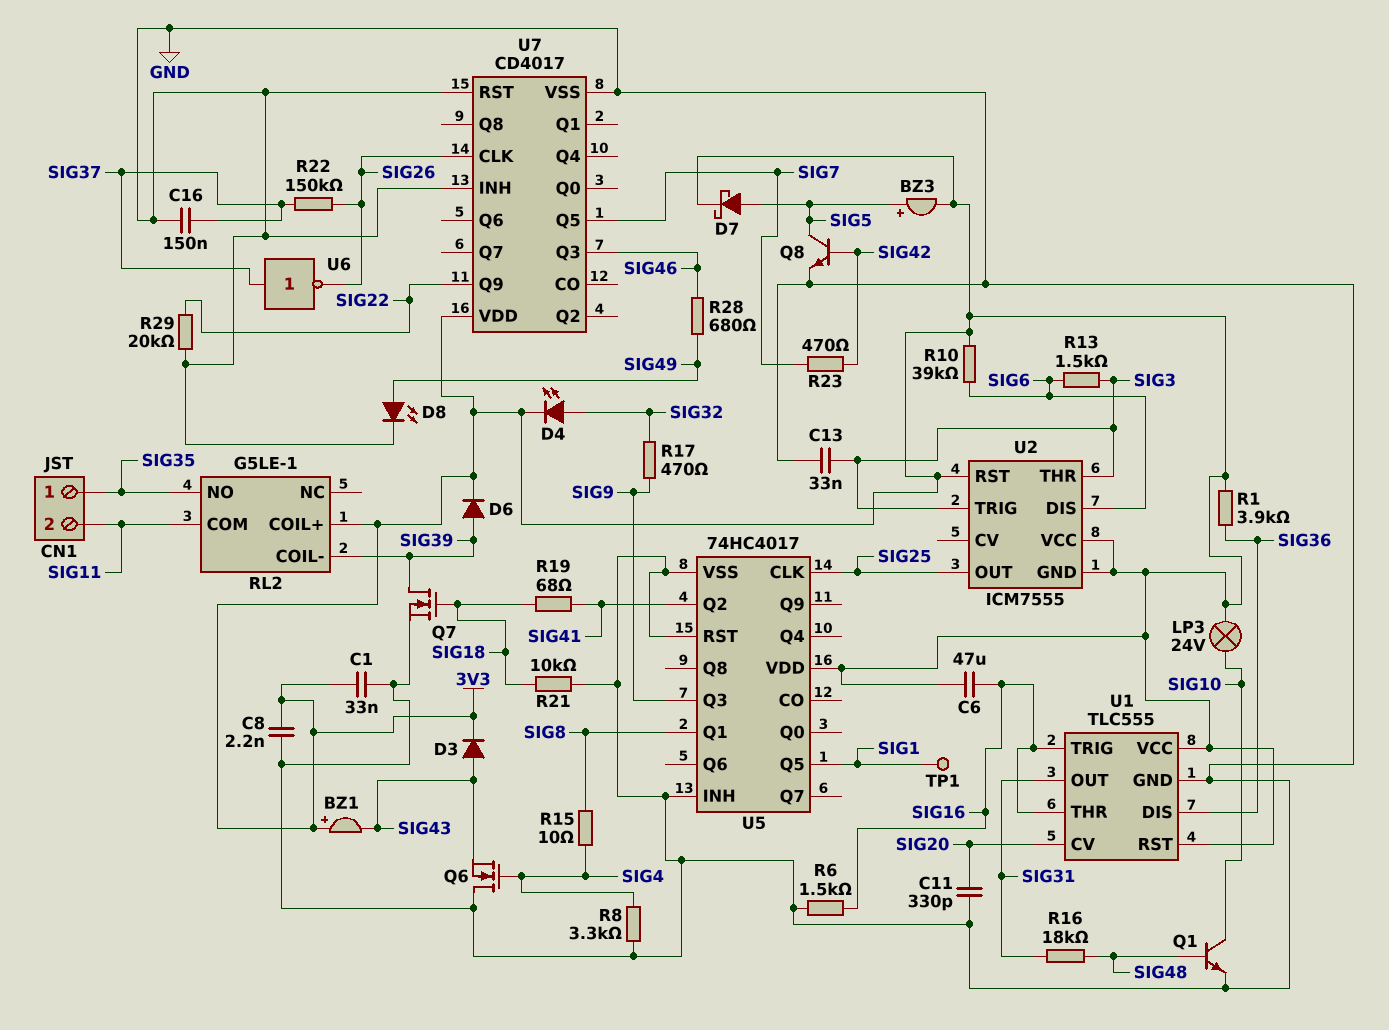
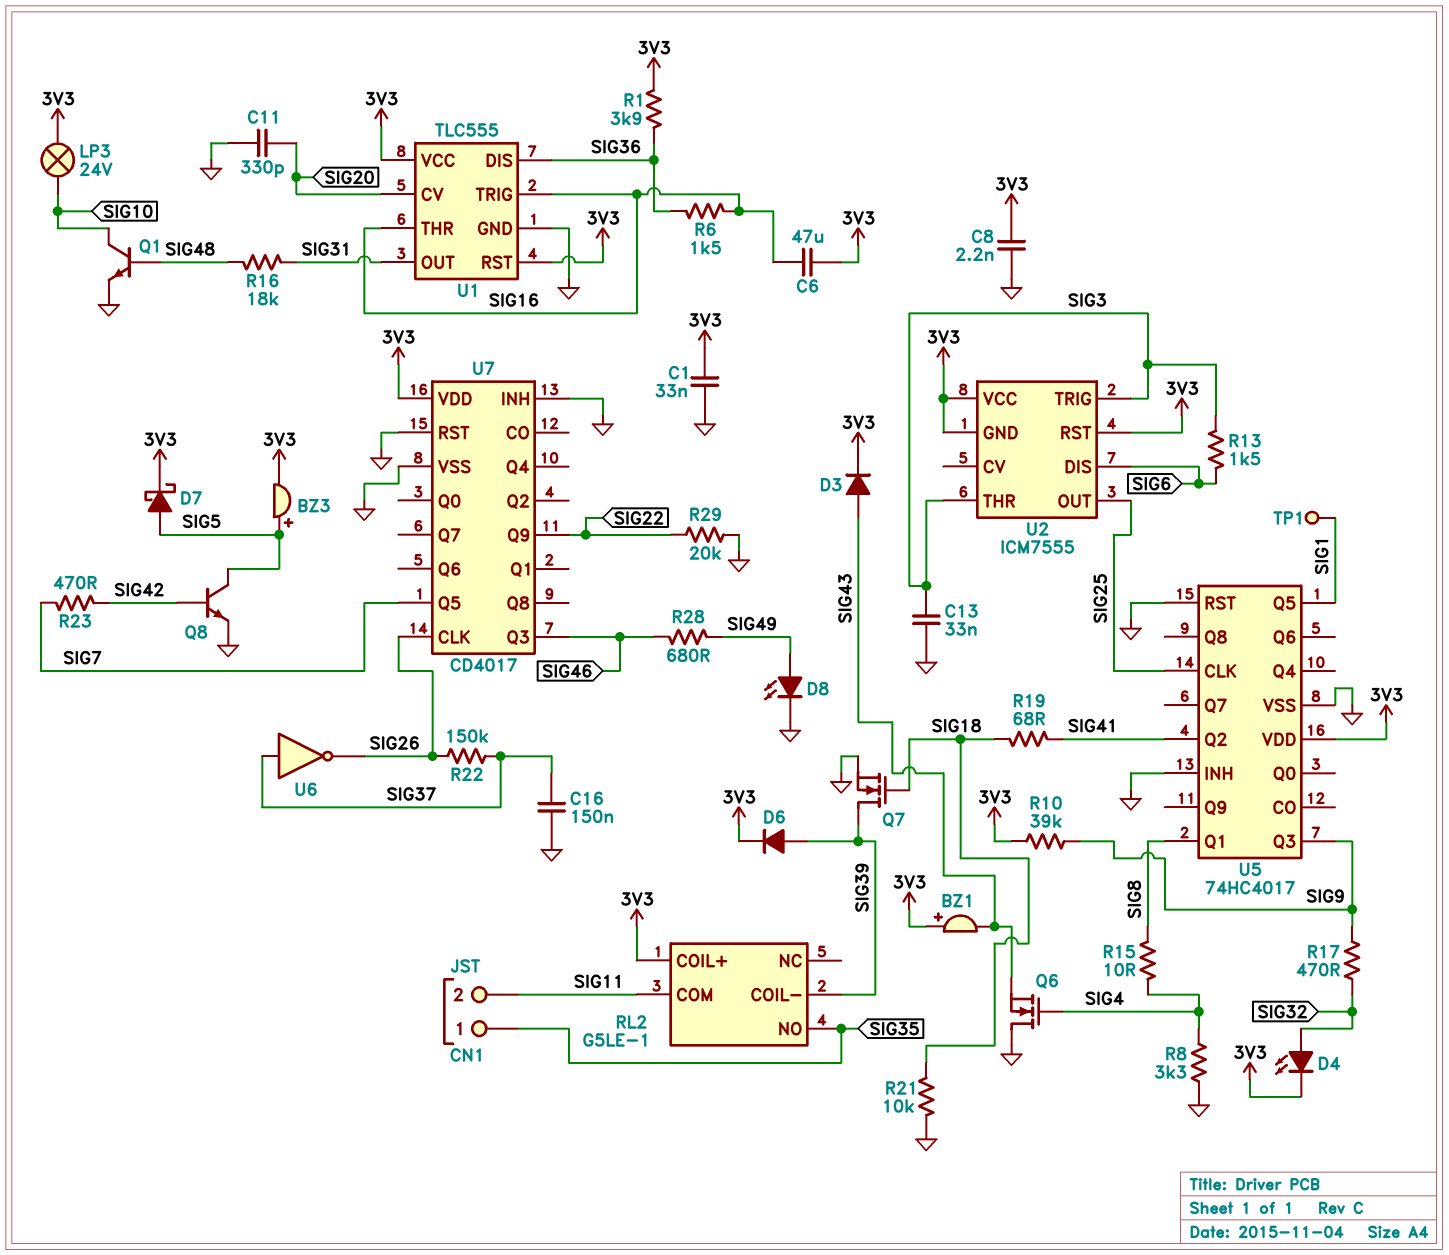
R6: 1.5k (GND, SIG16) -> 1.5k (SIG16, SIG36)
R10: 39k (3V3, SIG6) -> 39k (3V3, SIG9)

